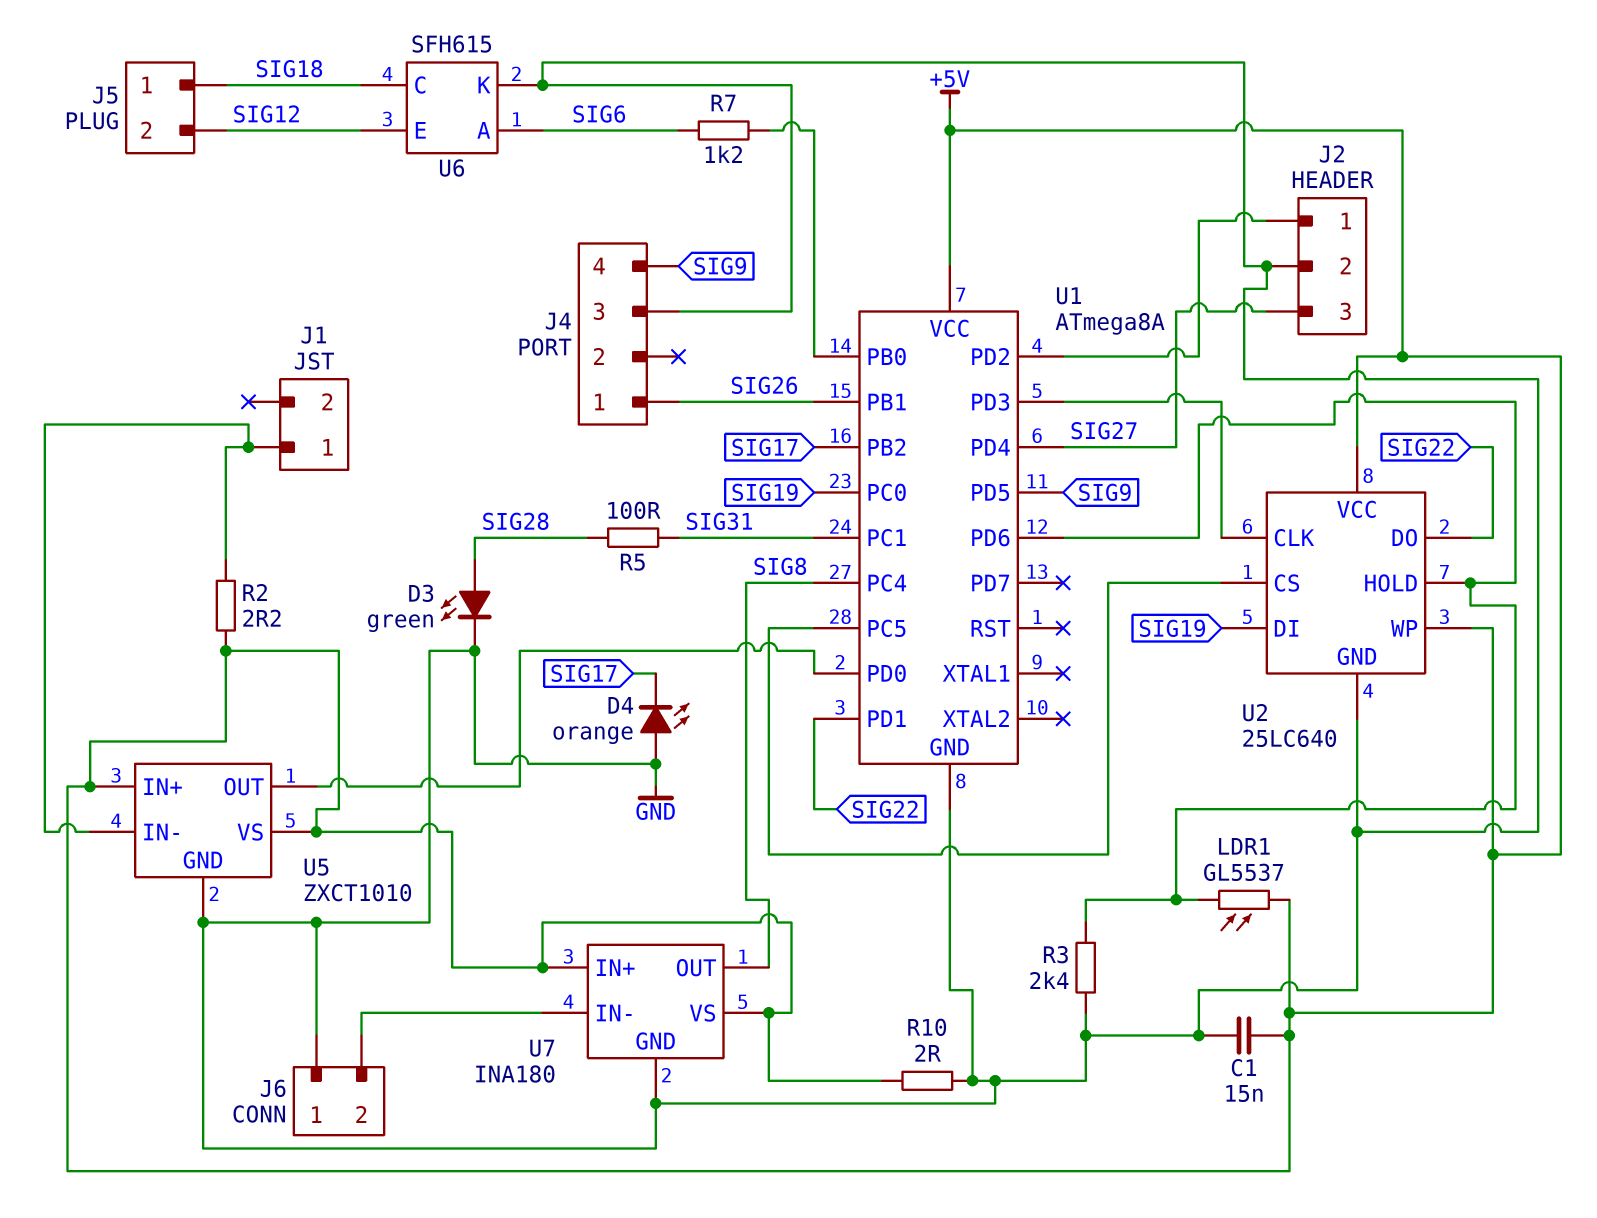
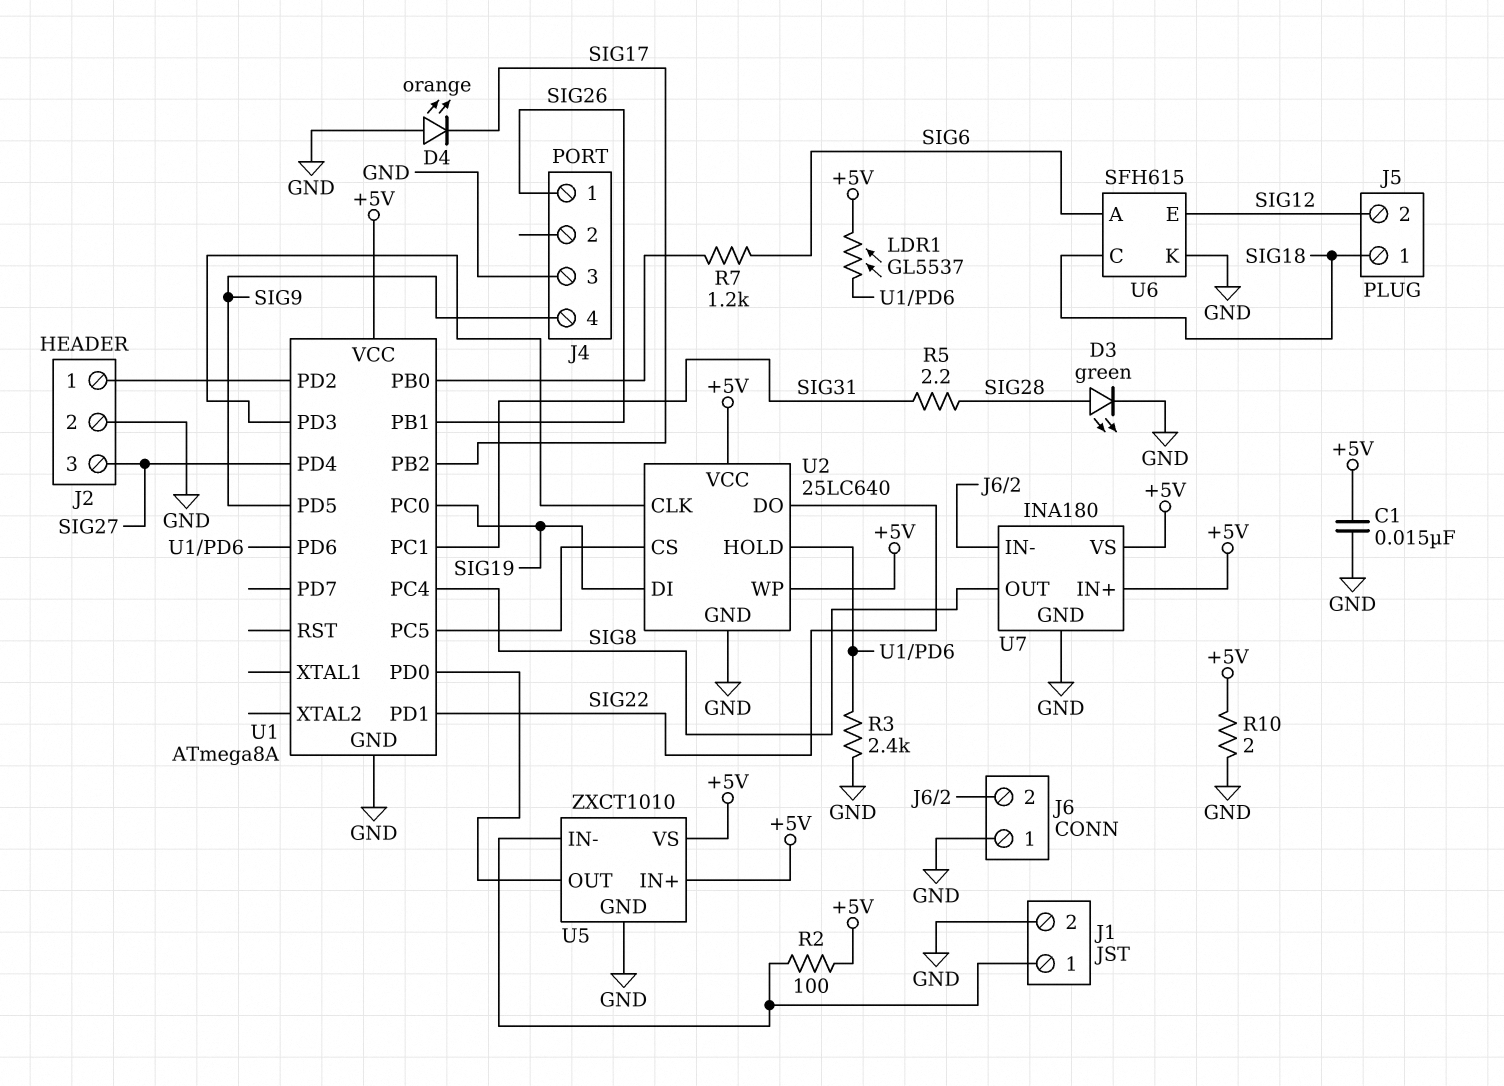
J1 pin 2: none -> GND
R2: 2.2 (+5V, J1/1) -> 100 (+5V, J1/1)
R5: 100 (SIG28, SIG31) -> 2.2 (SIG28, SIG31)

